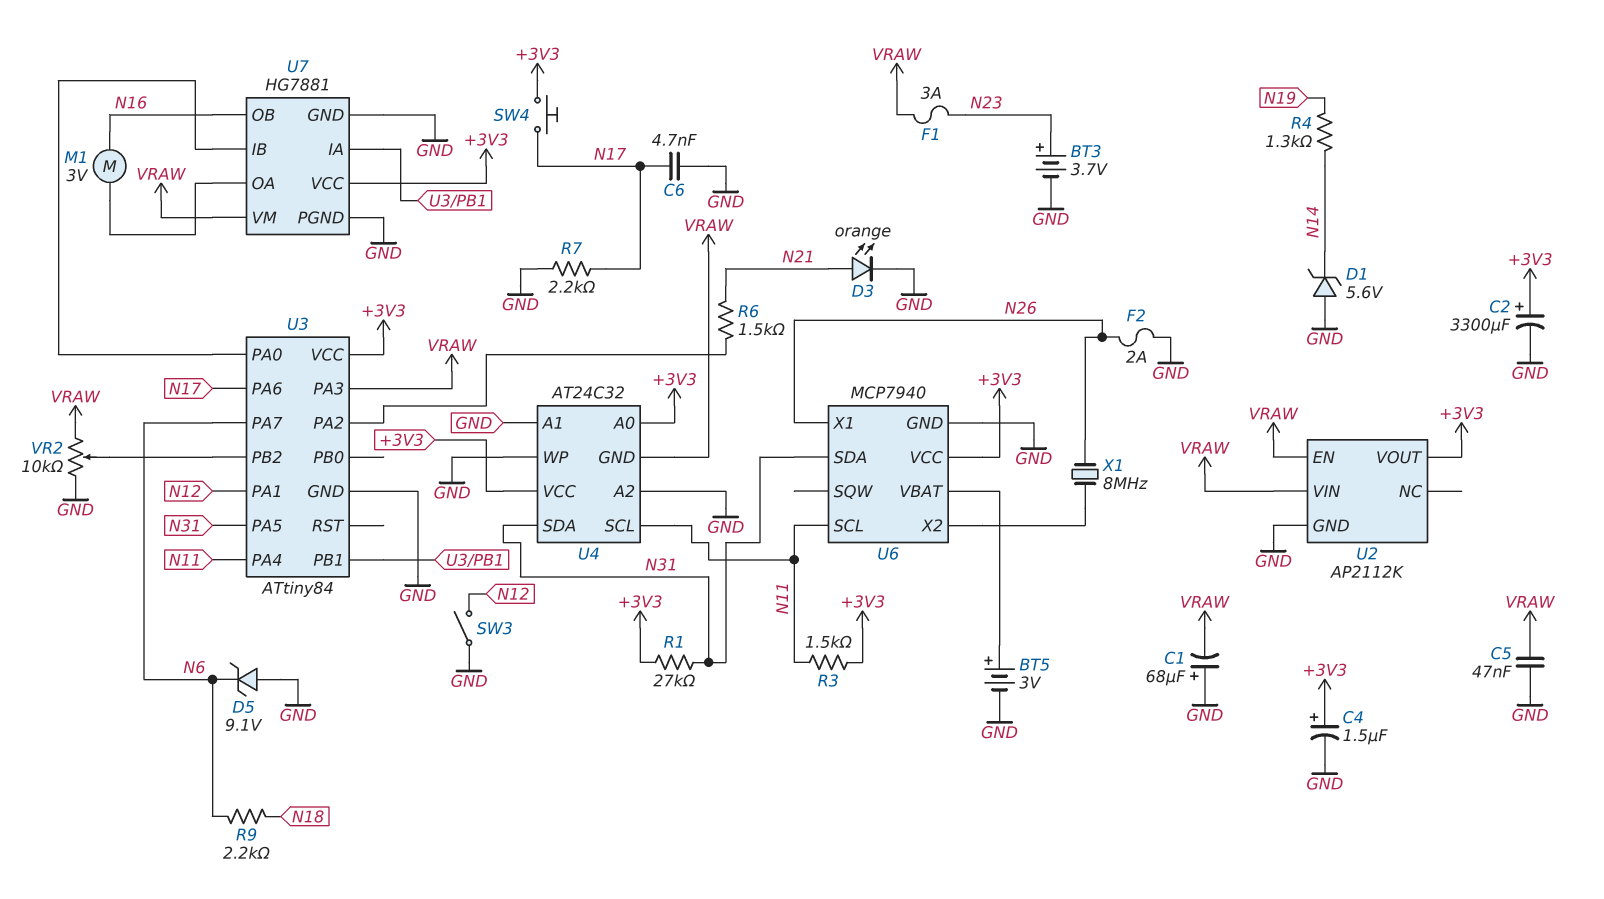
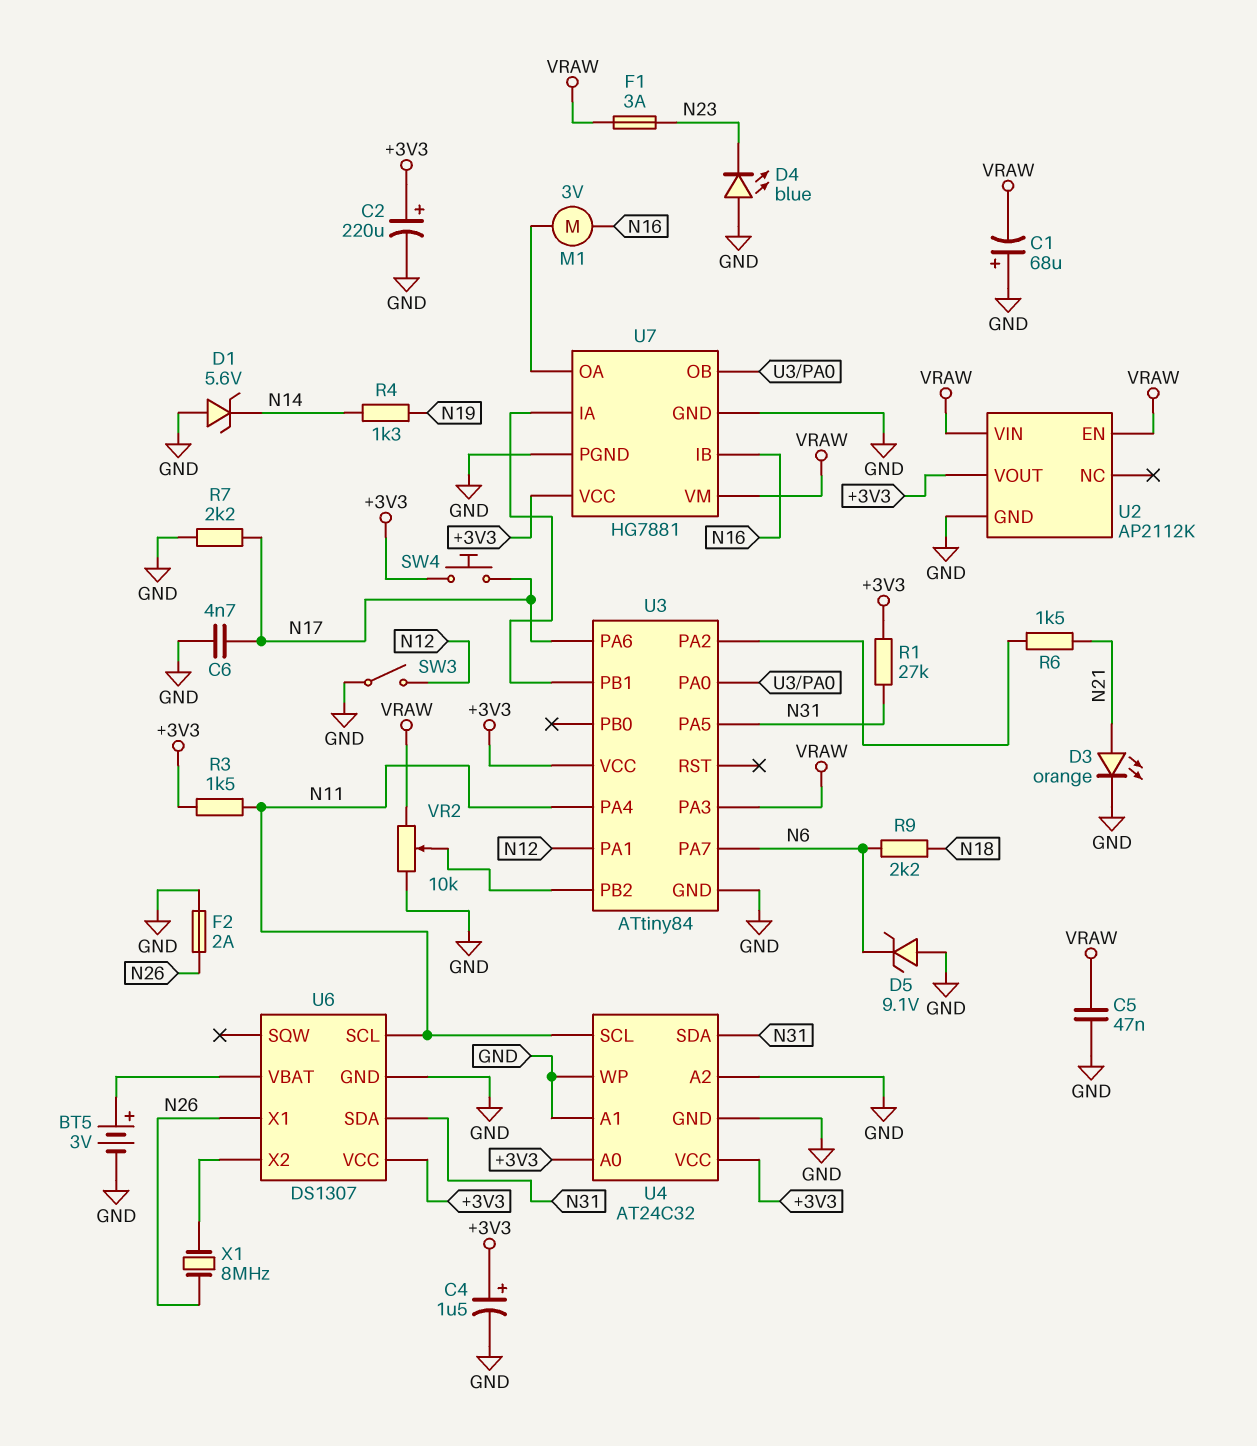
BT3: 3.7V (plus N23, minus GND) -> none
C2: 3300uF (plus +3V3, minus GND) -> 220uF (plus +3V3, minus GND)
D4: none -> LED blue (A GND, K N23)
U4 pin GND: VRAW -> GND
U6: MCP7940 -> DS1307
U7 pin IB: U3/PA0 -> N16
U7 pin OB: N16 -> U3/PA0

